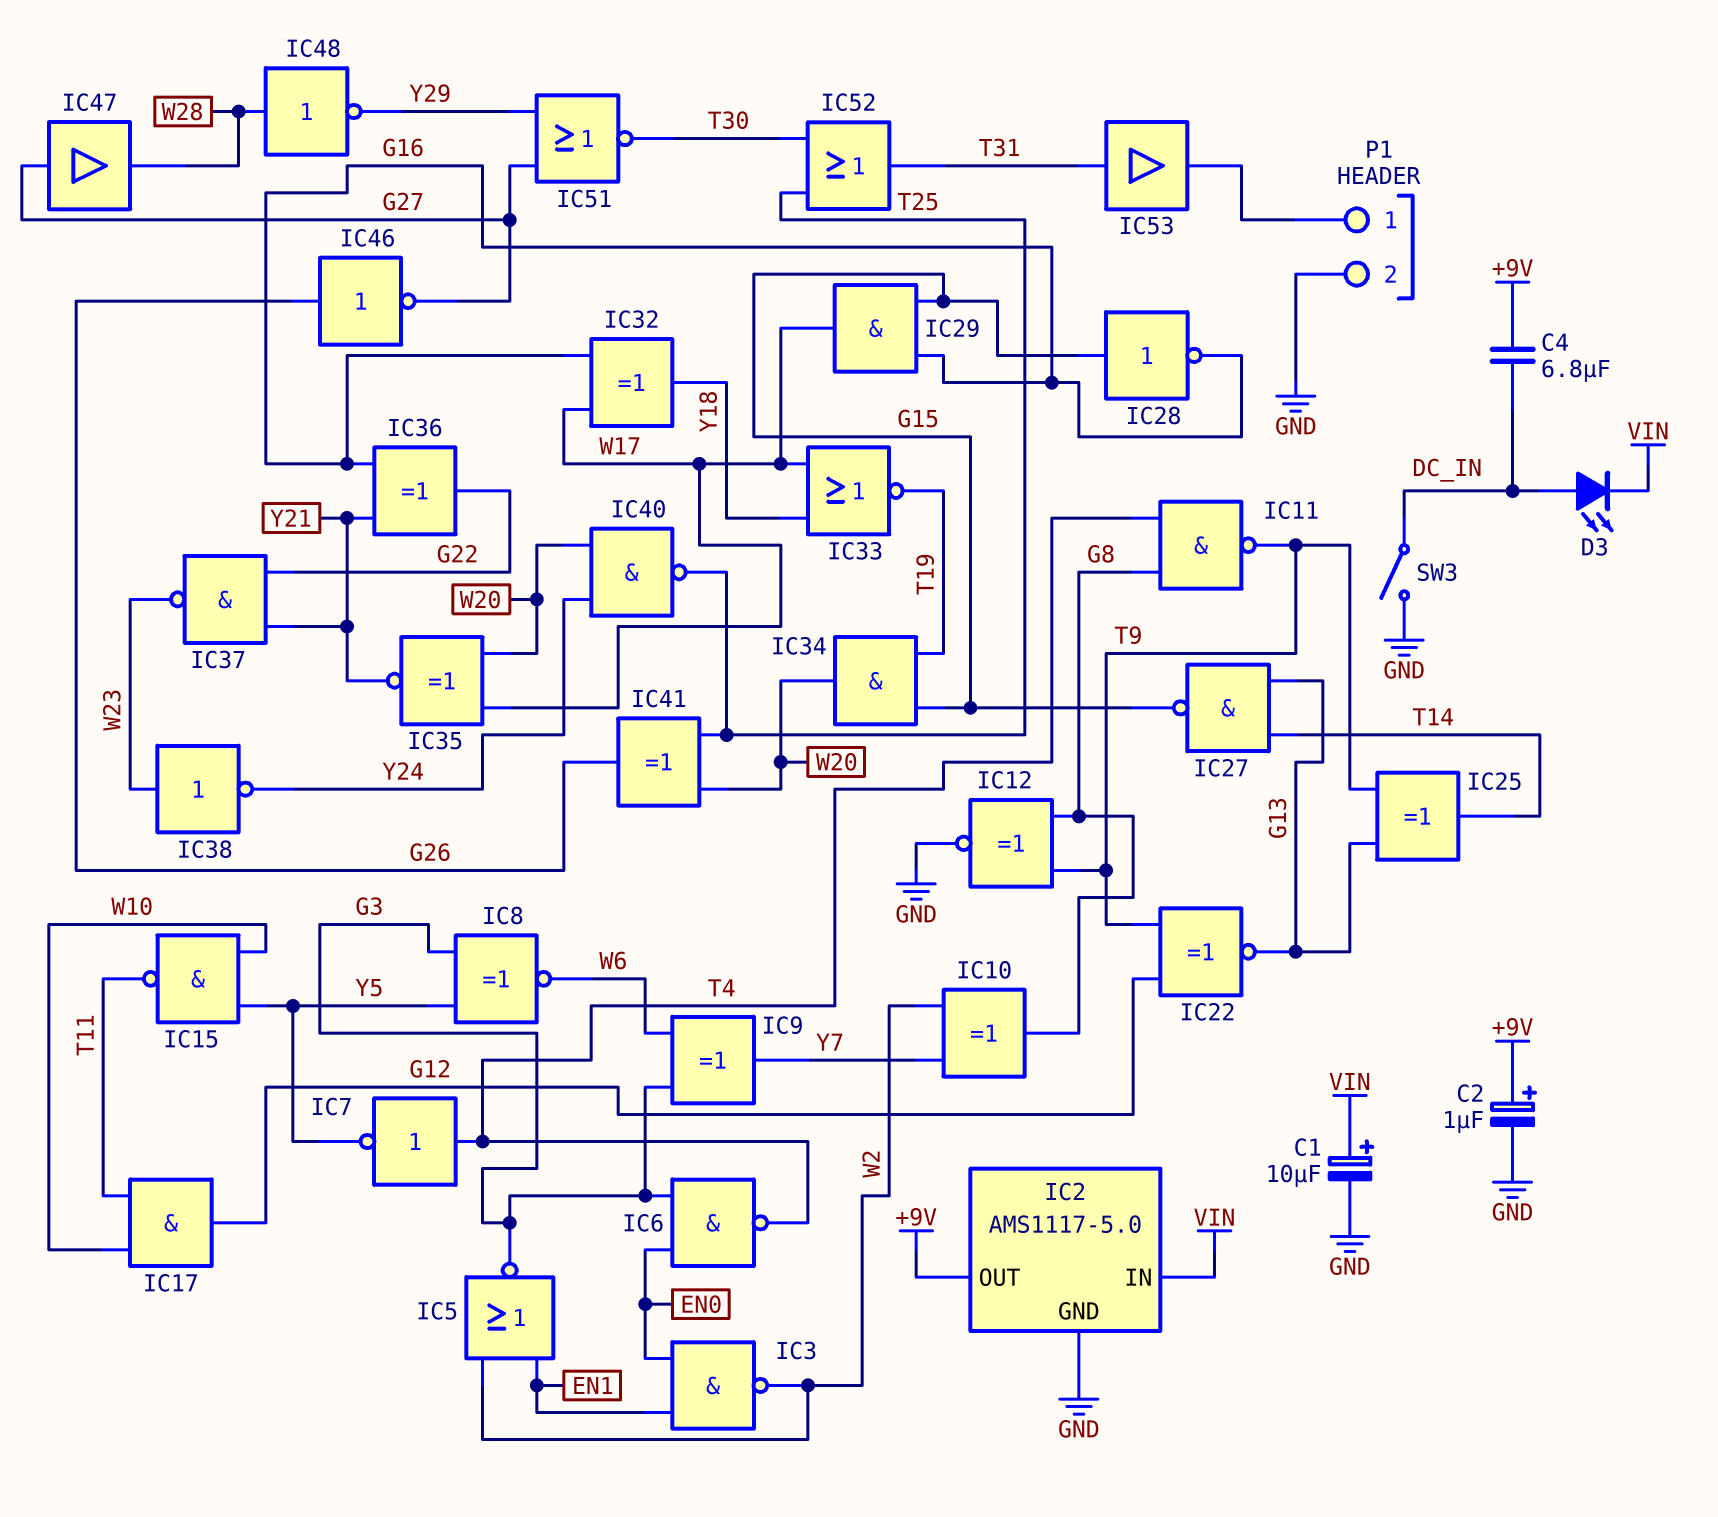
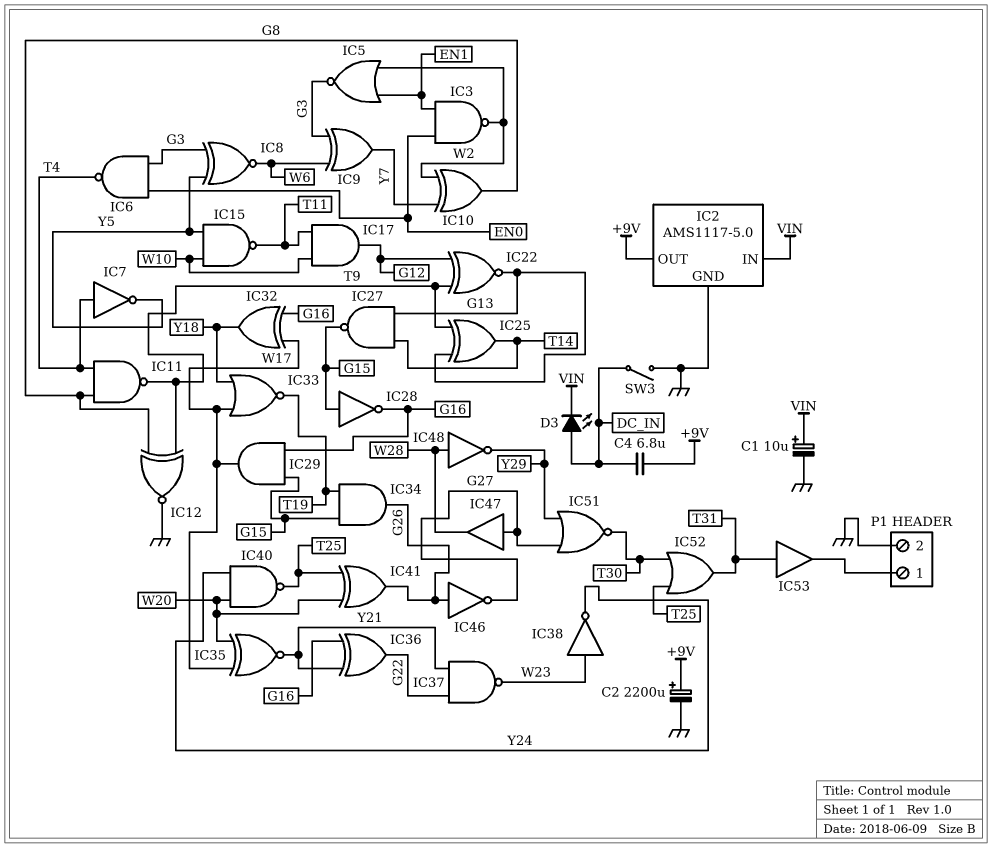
C2: 1uF (plus +9V, minus GND) -> 2200uF (plus +9V, minus GND)
IC34: AND (in G15, in T19, out W20) -> AND (in G15, in T19, out G26)

